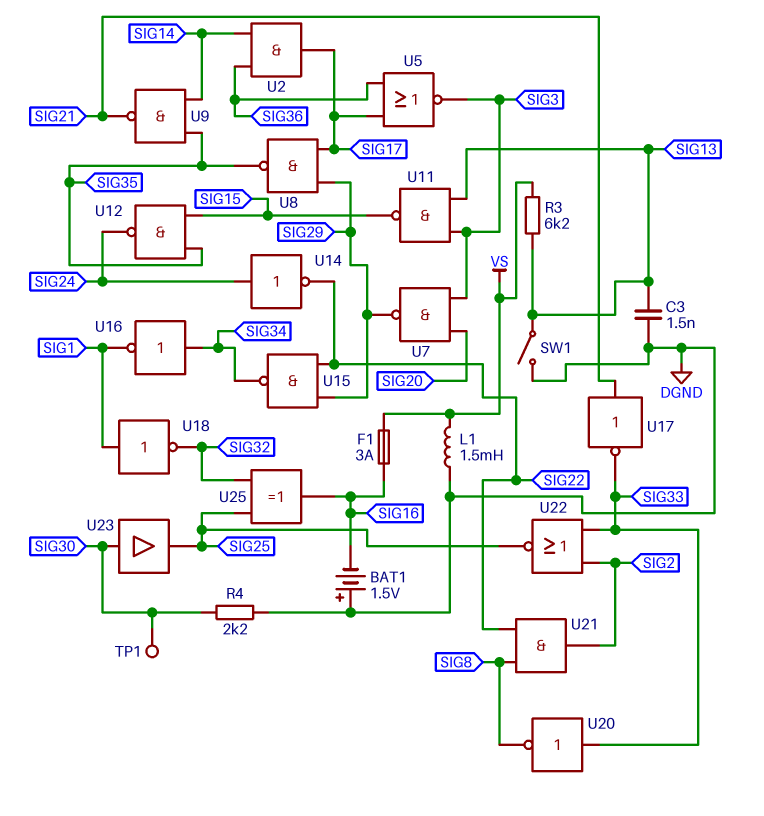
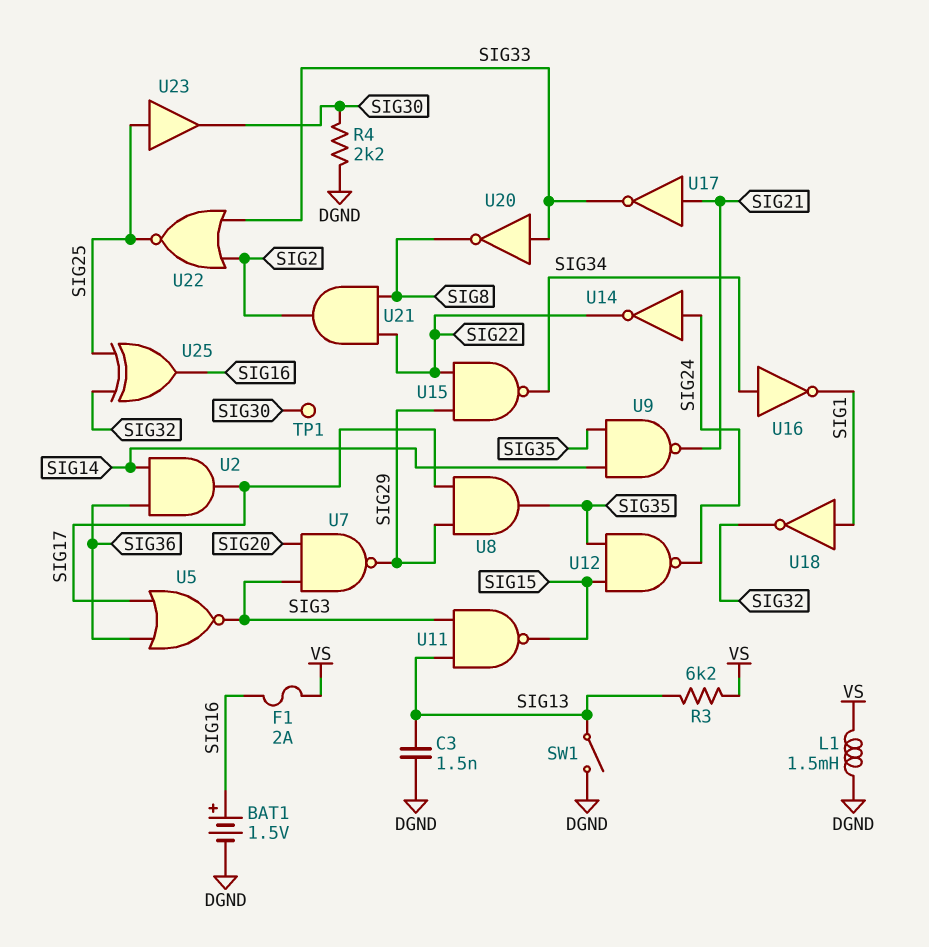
BAT1: 1.5V (plus DGND, minus SIG16) -> 1.5V (plus SIG16, minus DGND)
F1: 3A (SIG16, VS) -> 2A (SIG16, VS)
U8: NAND (in SIG17, in SIG29, out SIG35) -> AND (in SIG17, in SIG29, out SIG35)
U23: buffer (in SIG30, out SIG25) -> buffer (in SIG25, out SIG30)

